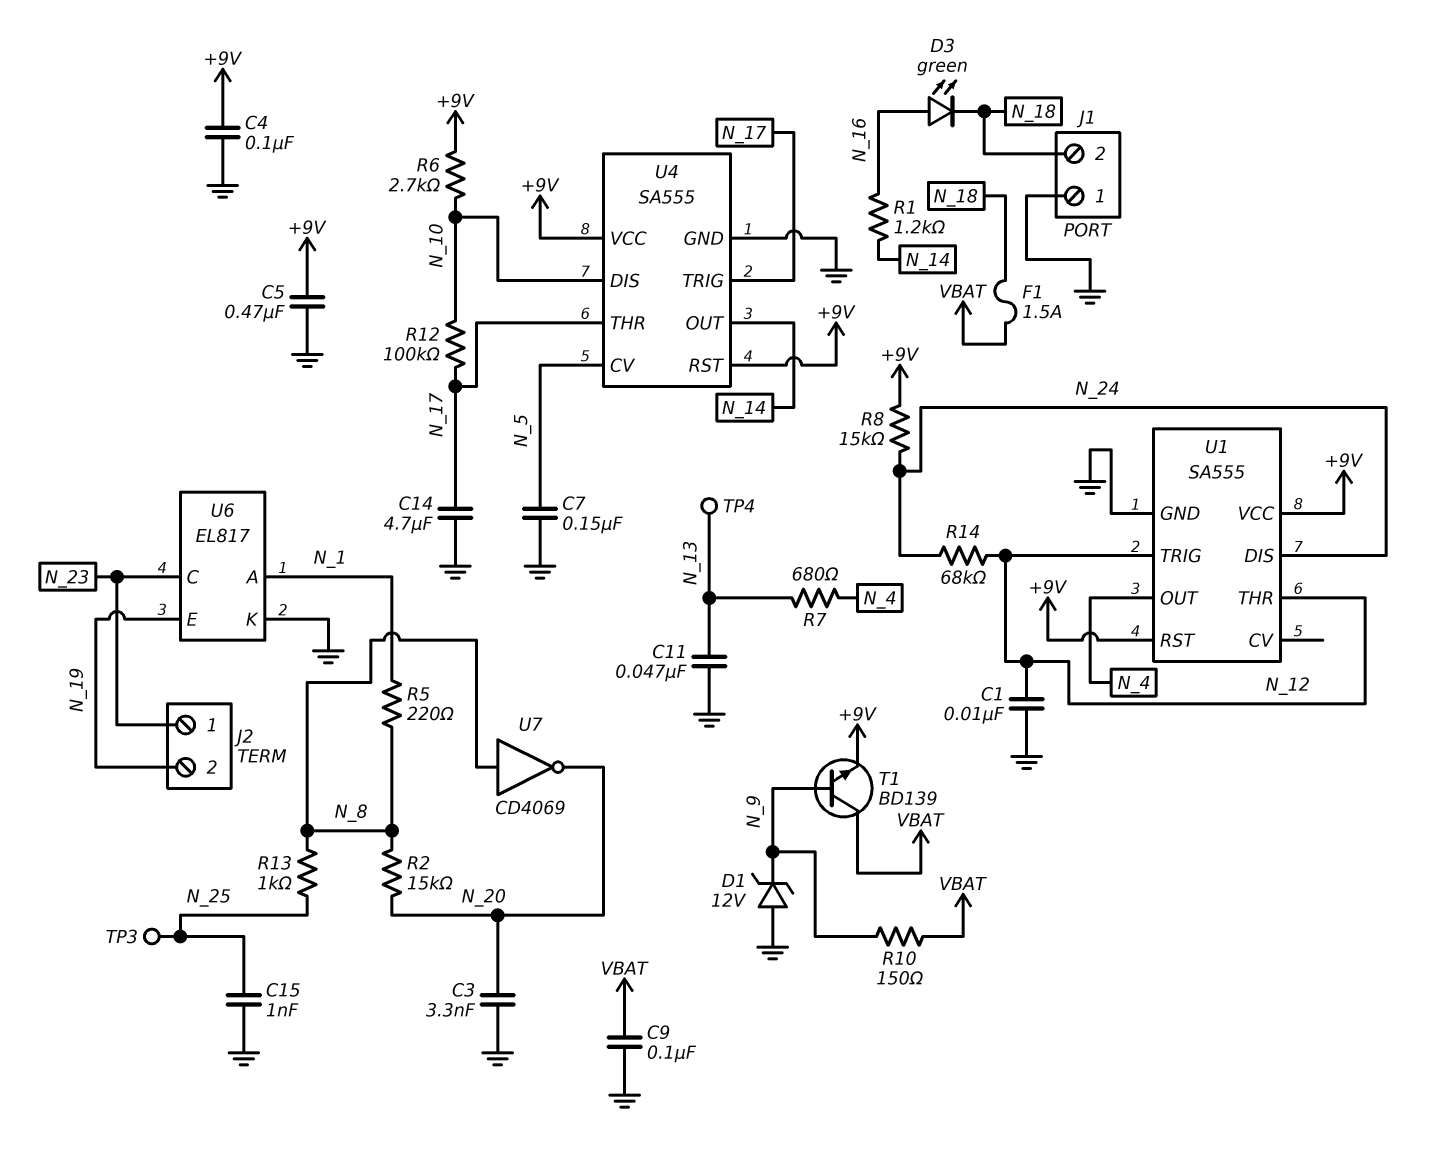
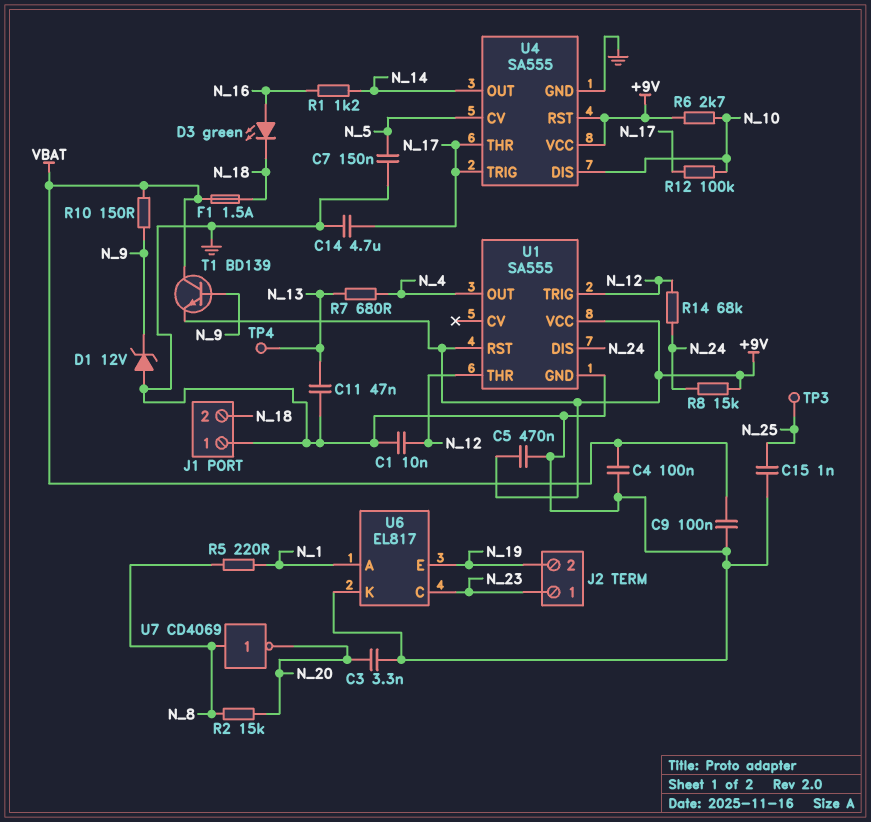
C4: 100nF (+9V, GND) -> 100nF (GND, VBAT)
R13: 1k (N_8, N_25) -> none

